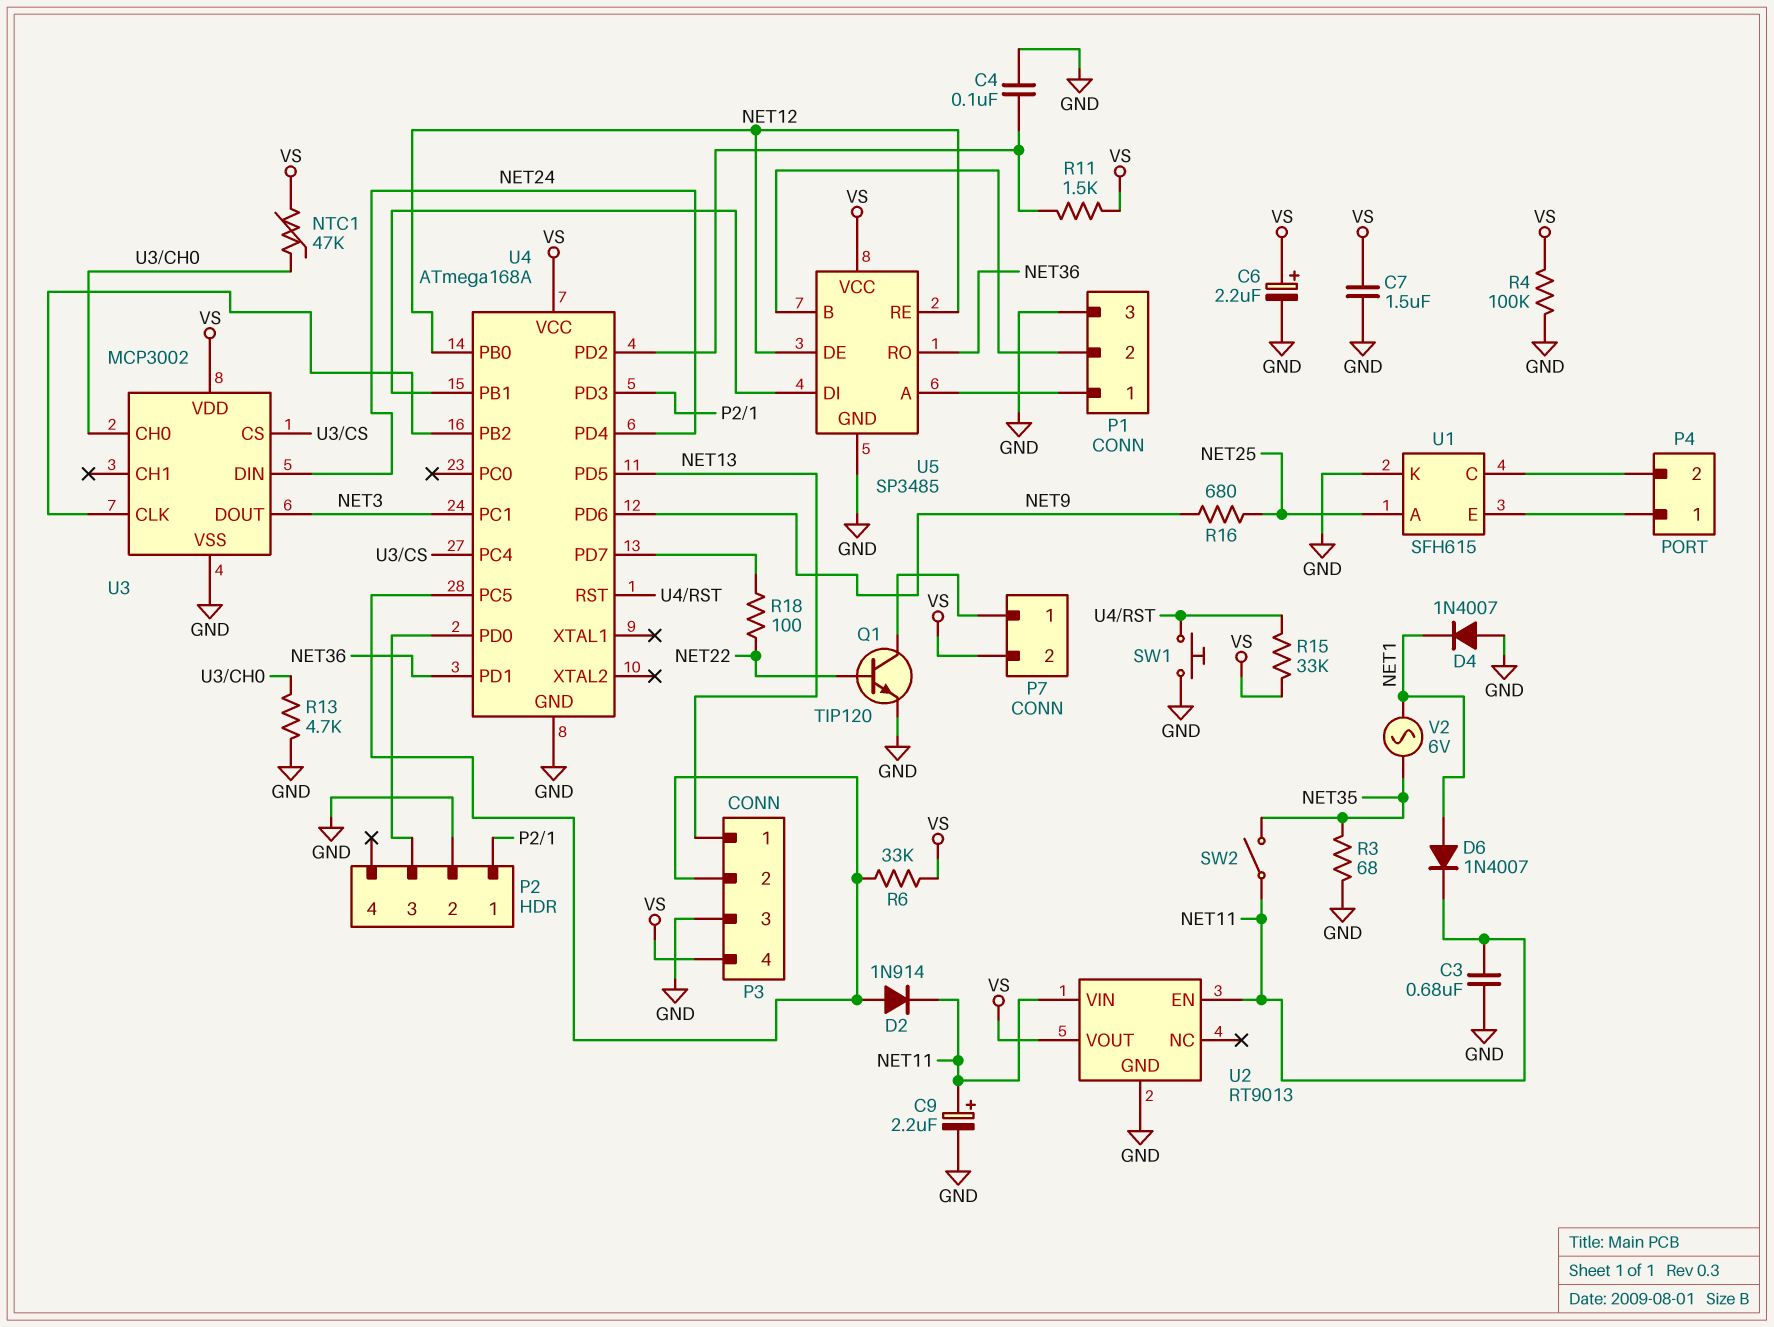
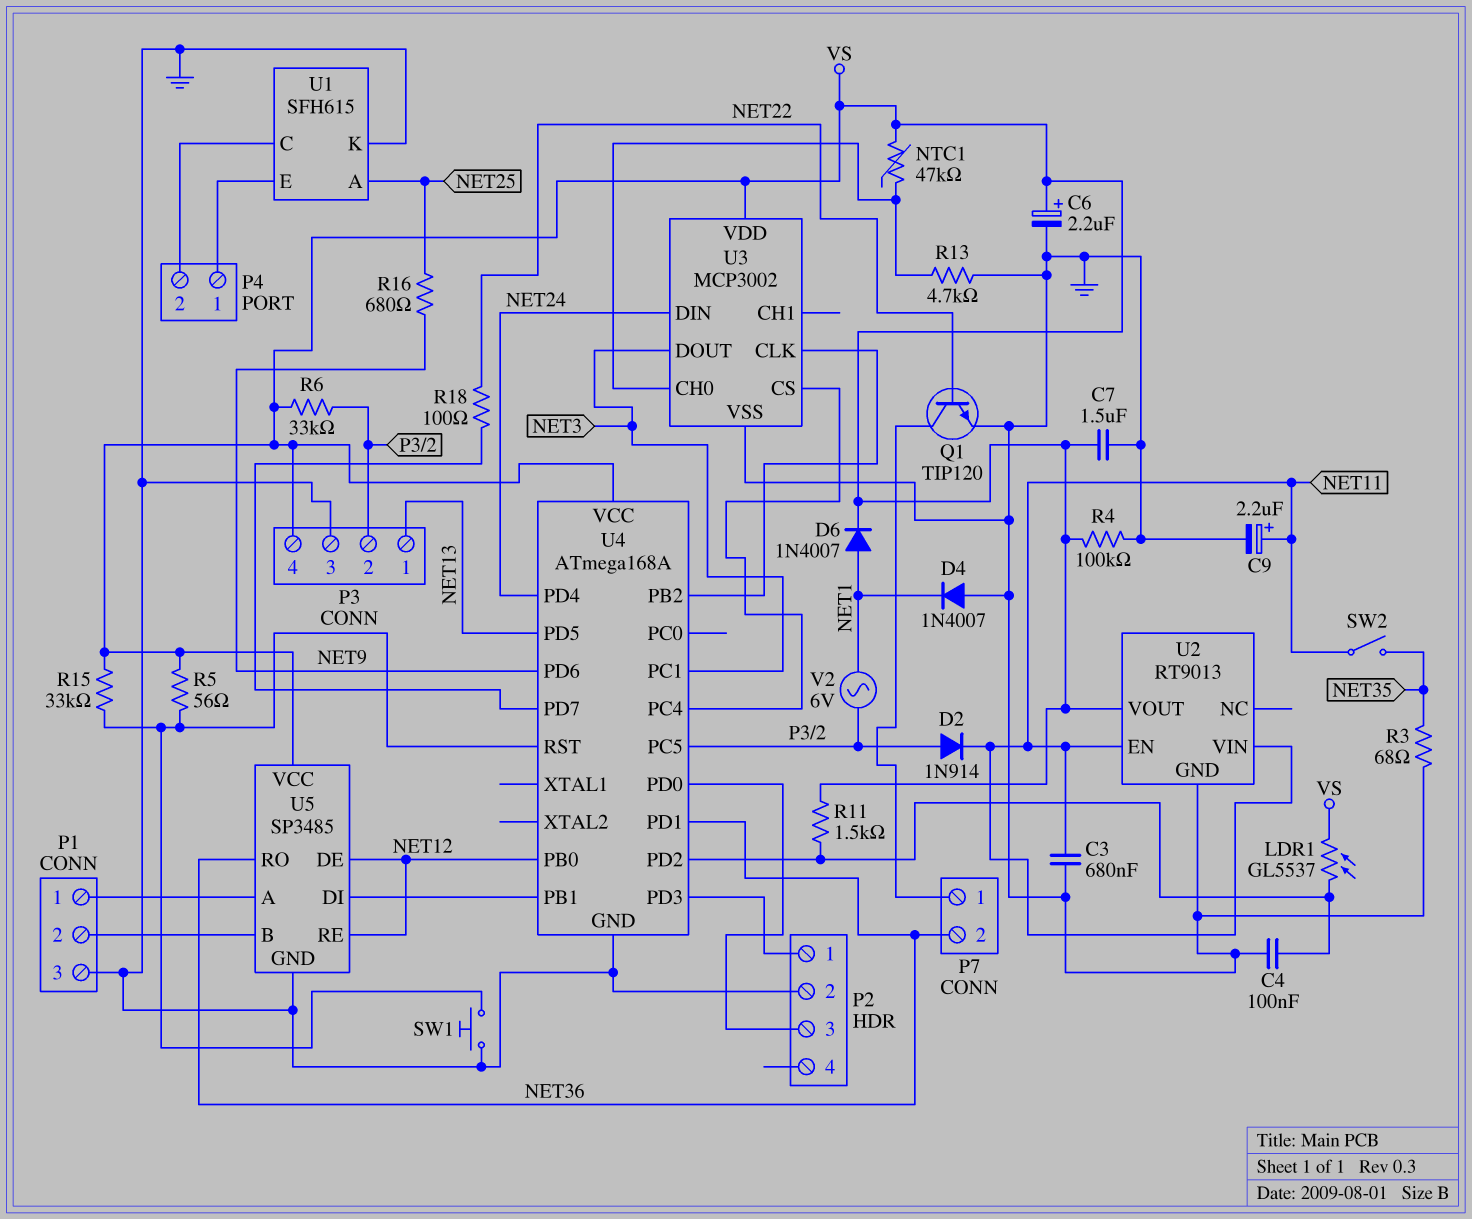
D6: diode 1N4007 (A NET1, K NET11) -> diode 1N4007 (A NET1, K VS)
LDR1: none -> GL5537 (U4/PD2, VS)
P7 pin 2: VS -> NET36
R5: none -> 56 (U4/RST, VS)
V2: AC 6V (NET1, NET35) -> AC 6V (NET1, P3/2)

